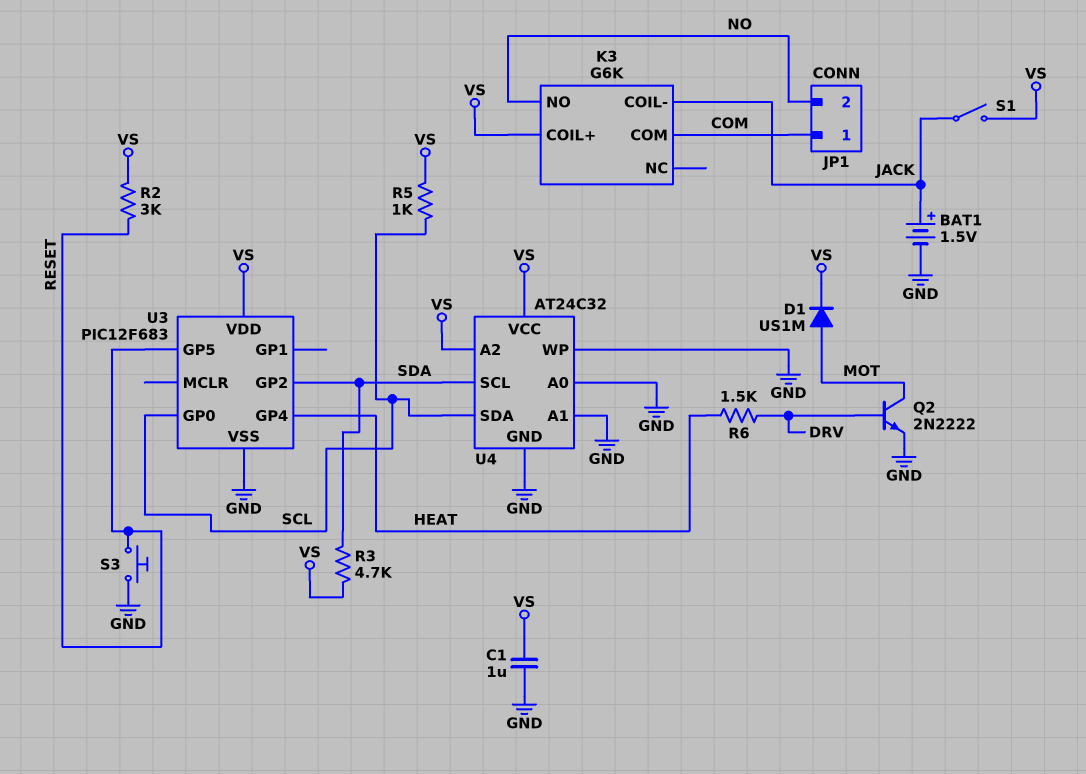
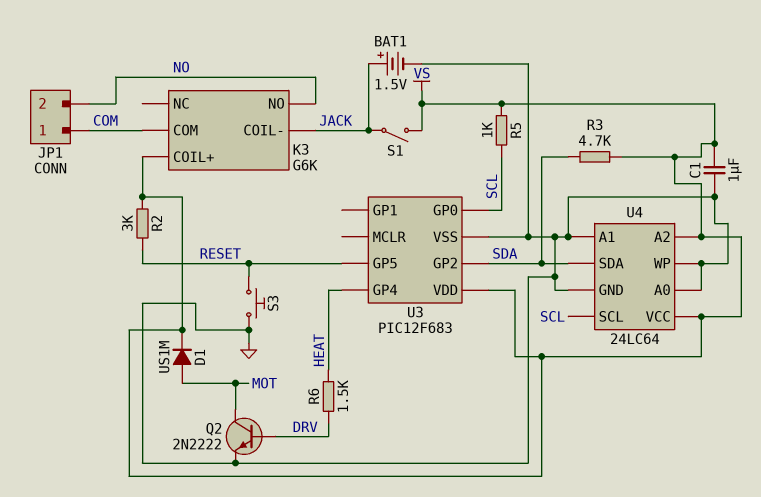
U4: AT24C32 -> 24LC64
U4 pin SCL: SDA -> SCL
U4 pin SDA: SCL -> SDA

